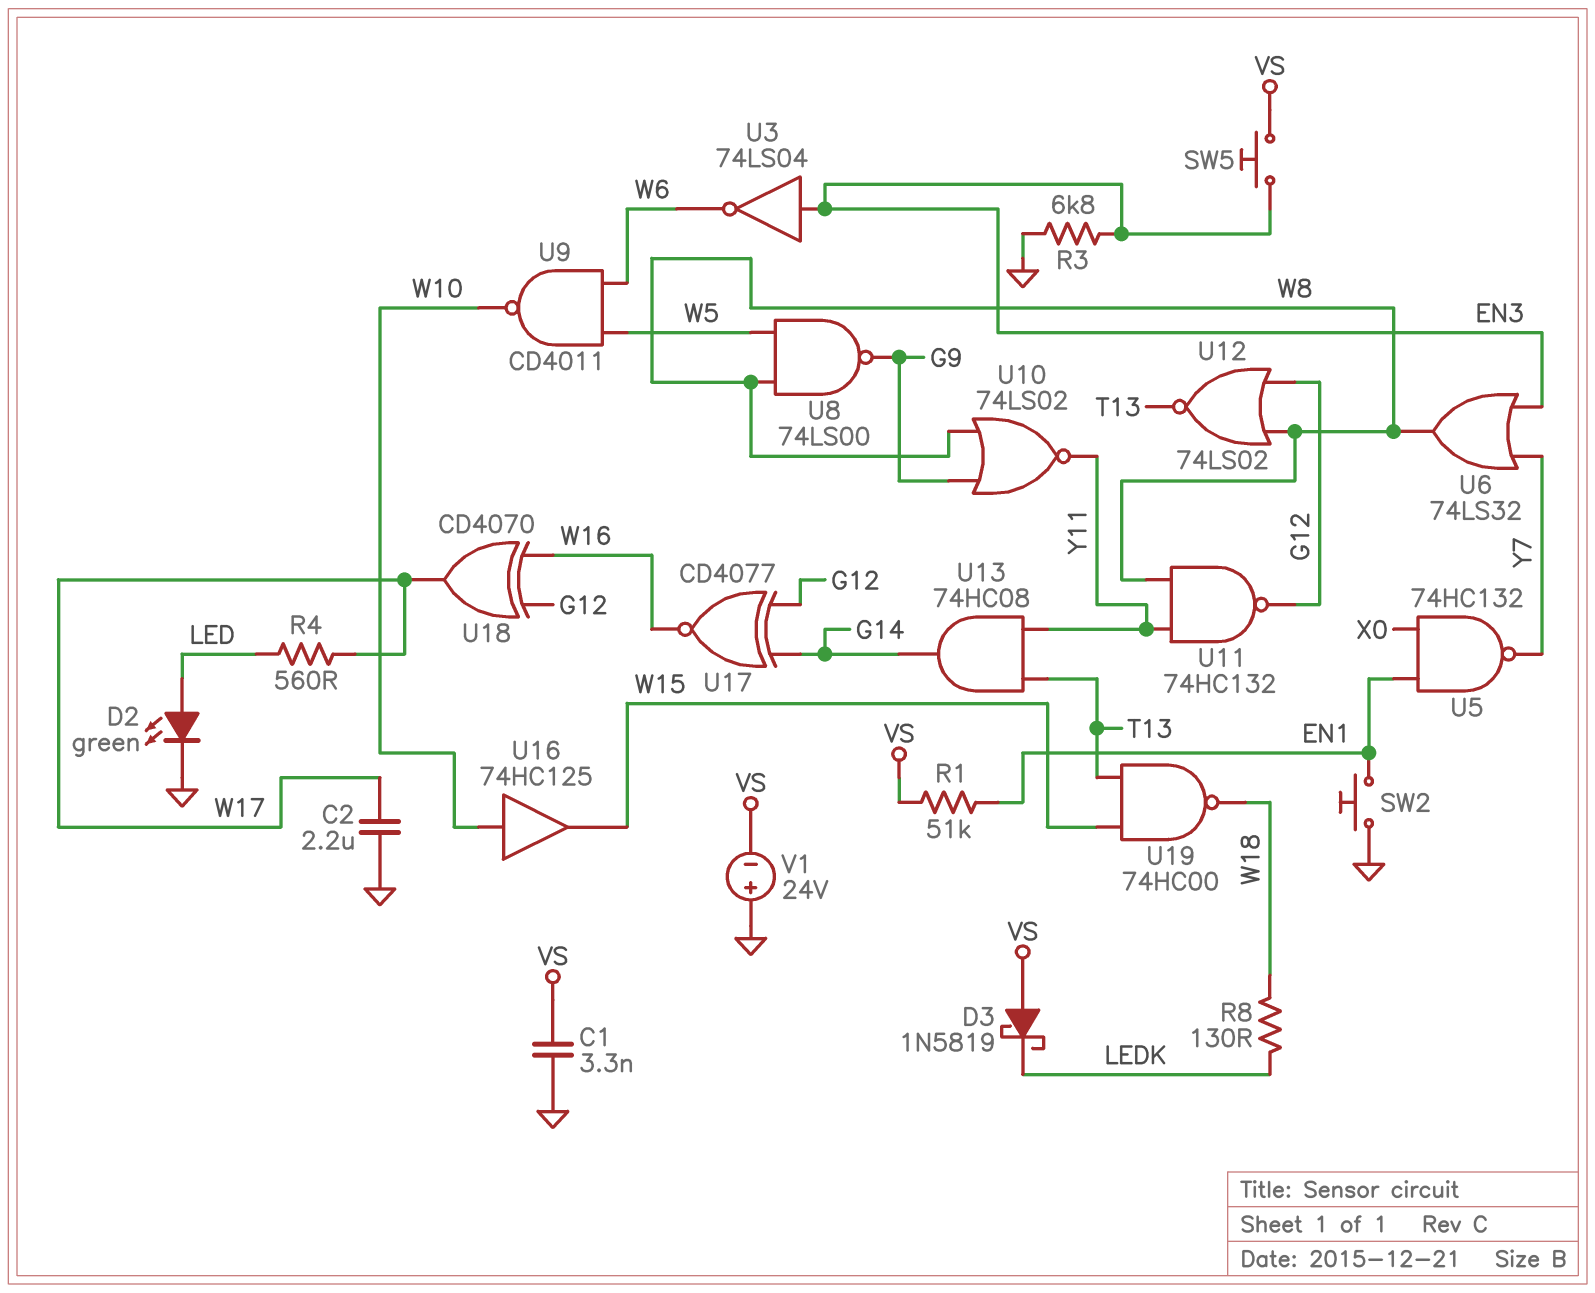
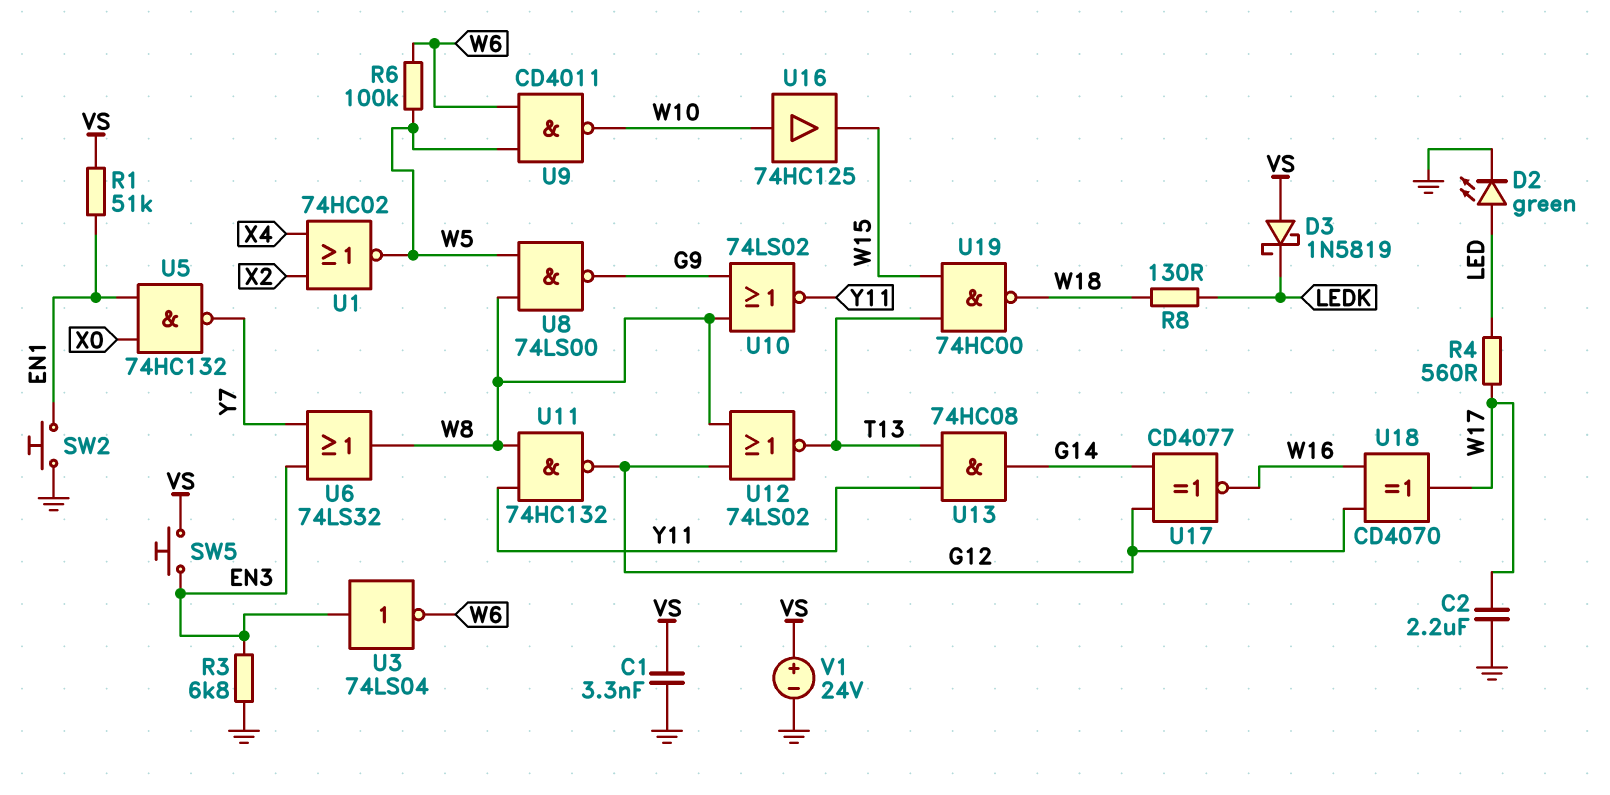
R6: none -> 100k (W5, W6)
U1: none -> NOR 74HC02 (in X2, in X4, out W5)
V1: 24V (plus GND, minus VS) -> 24V (plus VS, minus GND)

